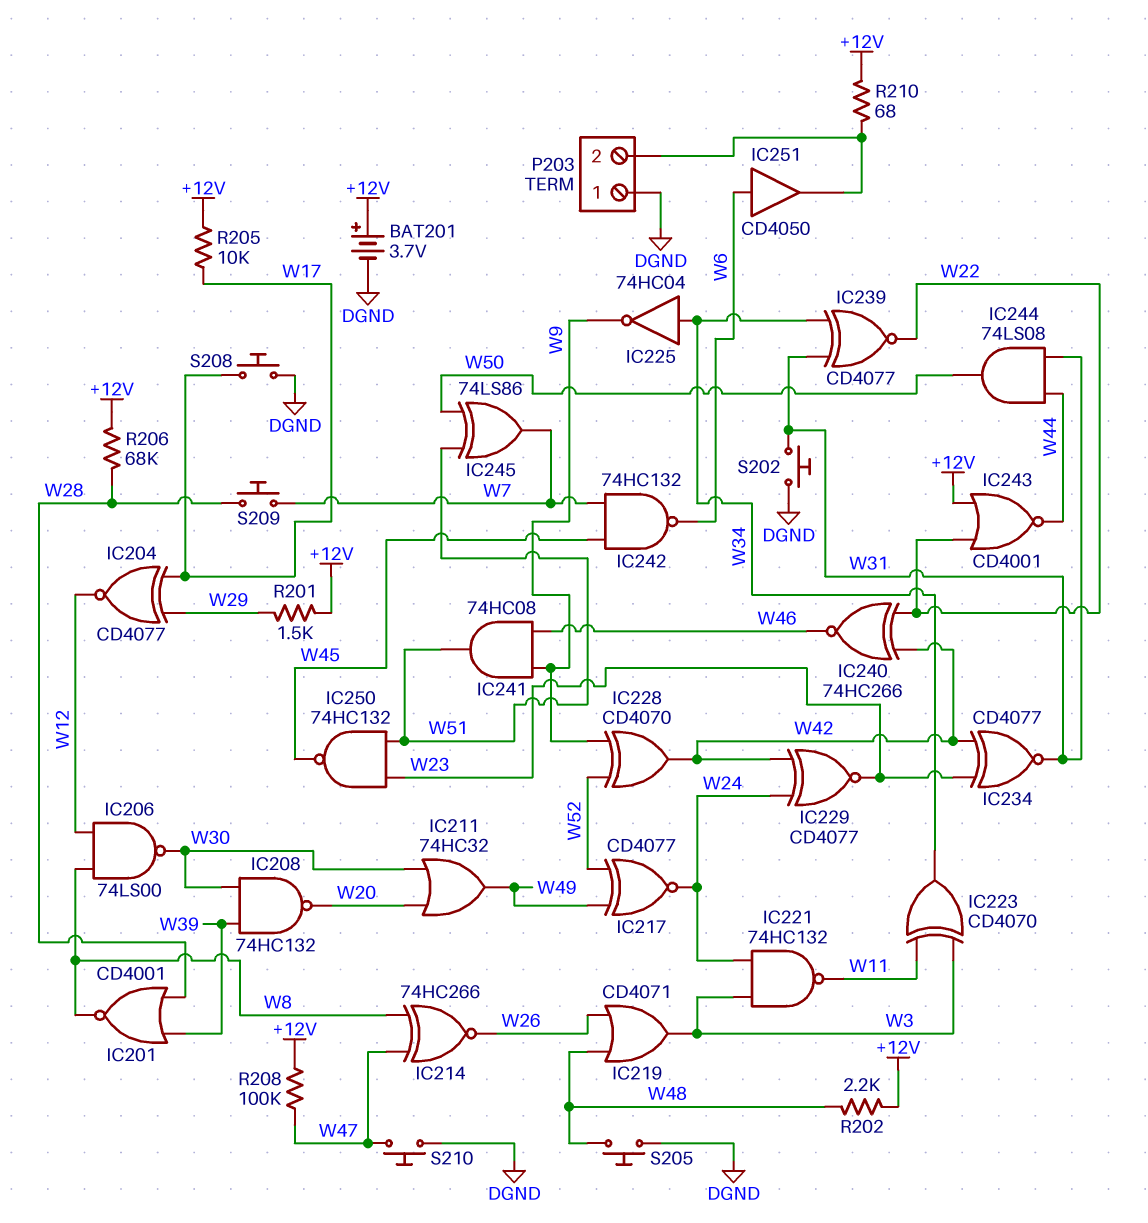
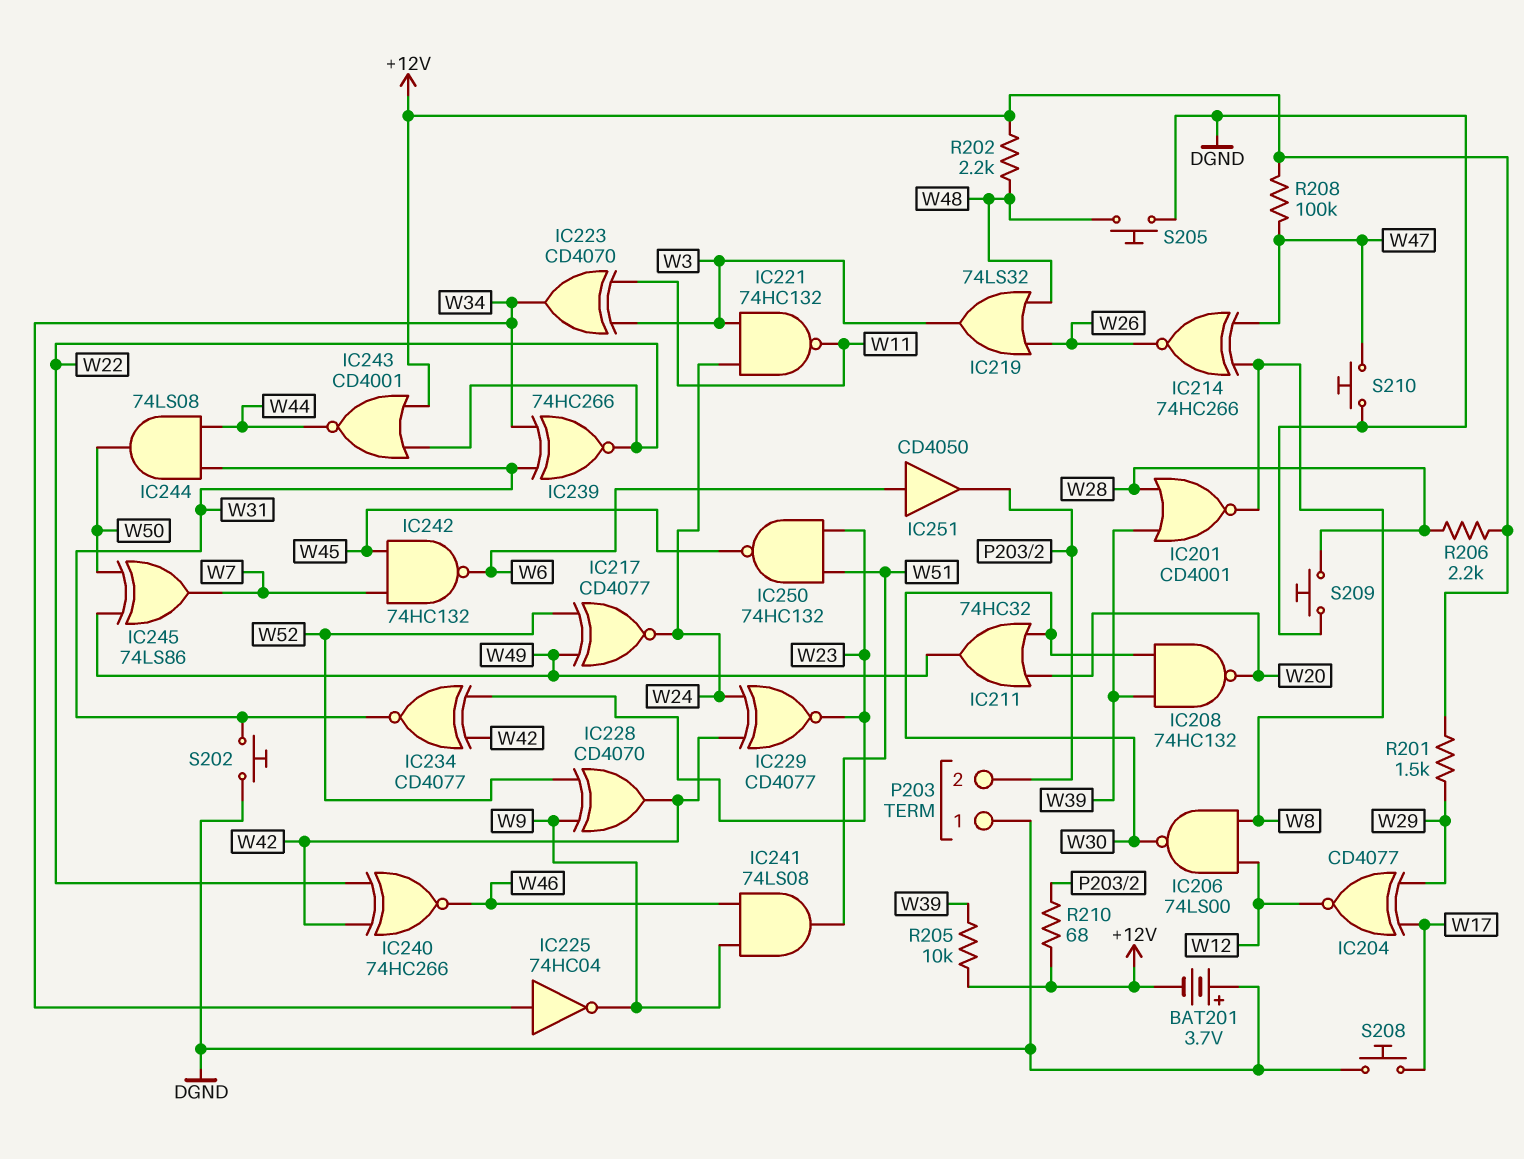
BAT201: 3.7V (plus +12V, minus DGND) -> 3.7V (plus DGND, minus +12V)
IC219: OR CD4071 (in W26, in W48, out W3) -> OR 74LS32 (in W26, in W48, out W3)
IC239: XNOR CD4077 (in W31, in W34, out W22) -> XNOR 74HC266 (in W31, in W34, out W22)
IC241: AND 74HC08 (in W9, in W46, out W51) -> AND 74LS08 (in W9, in W46, out W51)
IC245: XOR 74LS86 (in W50, in W51, out W7) -> XOR 74LS86 (in W49, in W50, out W7)
R205: 10k (+12V, W17) -> 10k (+12V, W39)
R206: 68k (+12V, W28) -> 2.2k (+12V, W28)
S209: button (W7, W28) -> button (DGND, W28)

